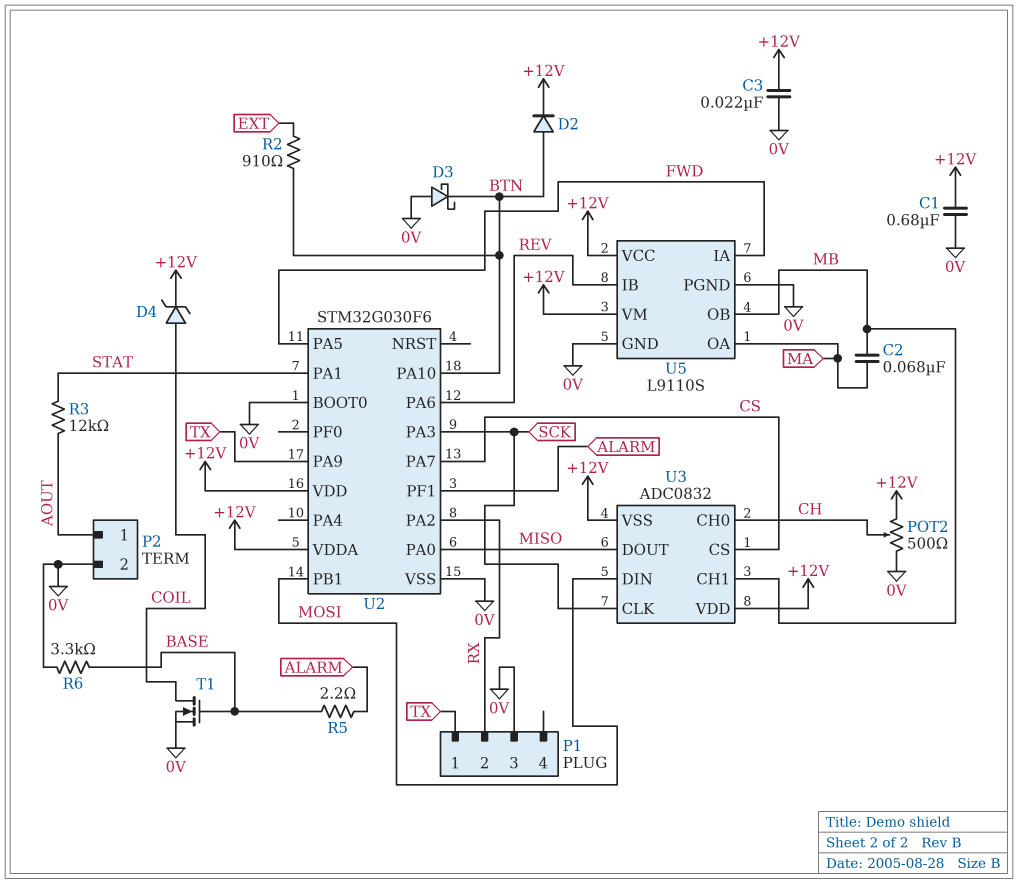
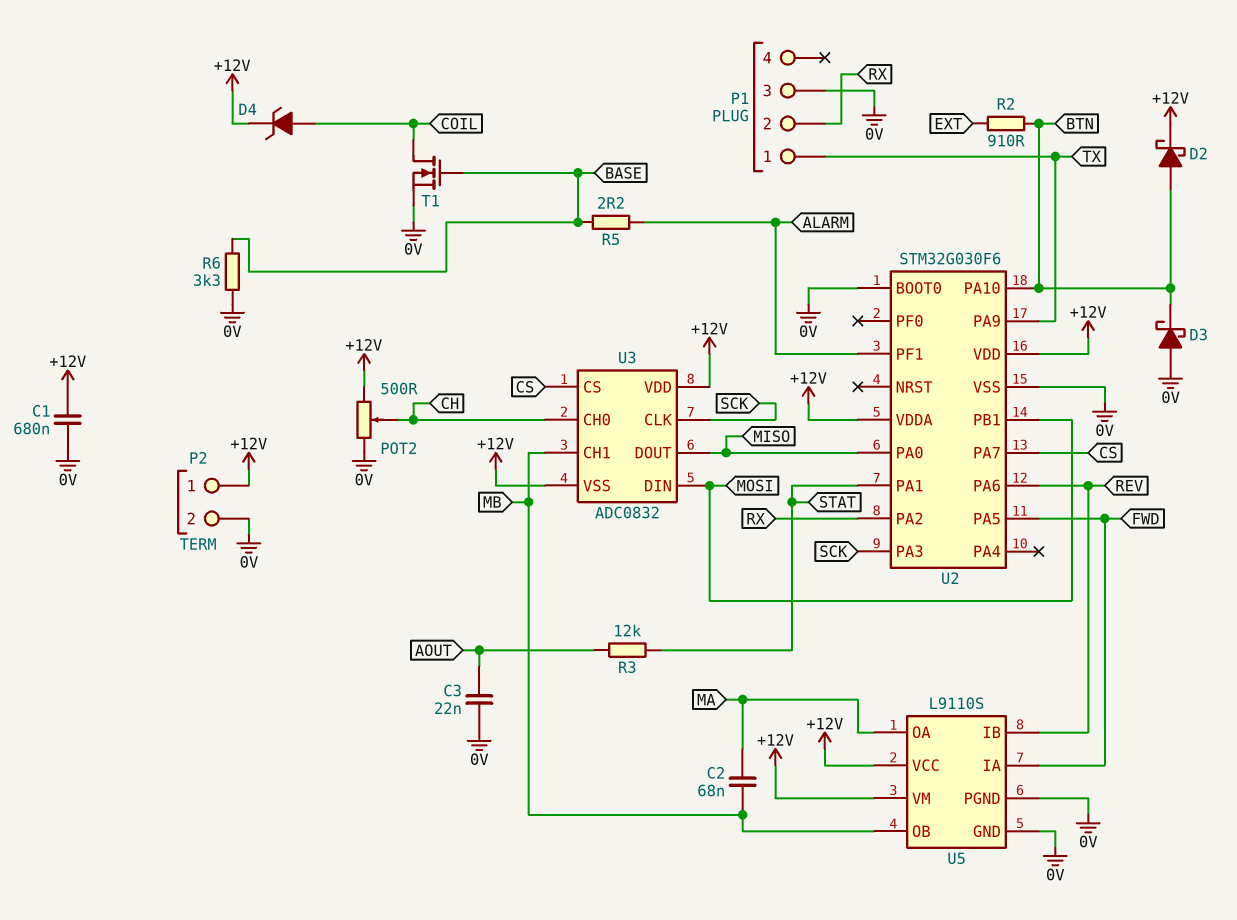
C3: 22nF (+12V, 0V) -> 22nF (0V, AOUT)
D2: diode (A BTN, K +12V) -> schottky (A BTN, K +12V)
P2 pin 1: AOUT -> +12V

